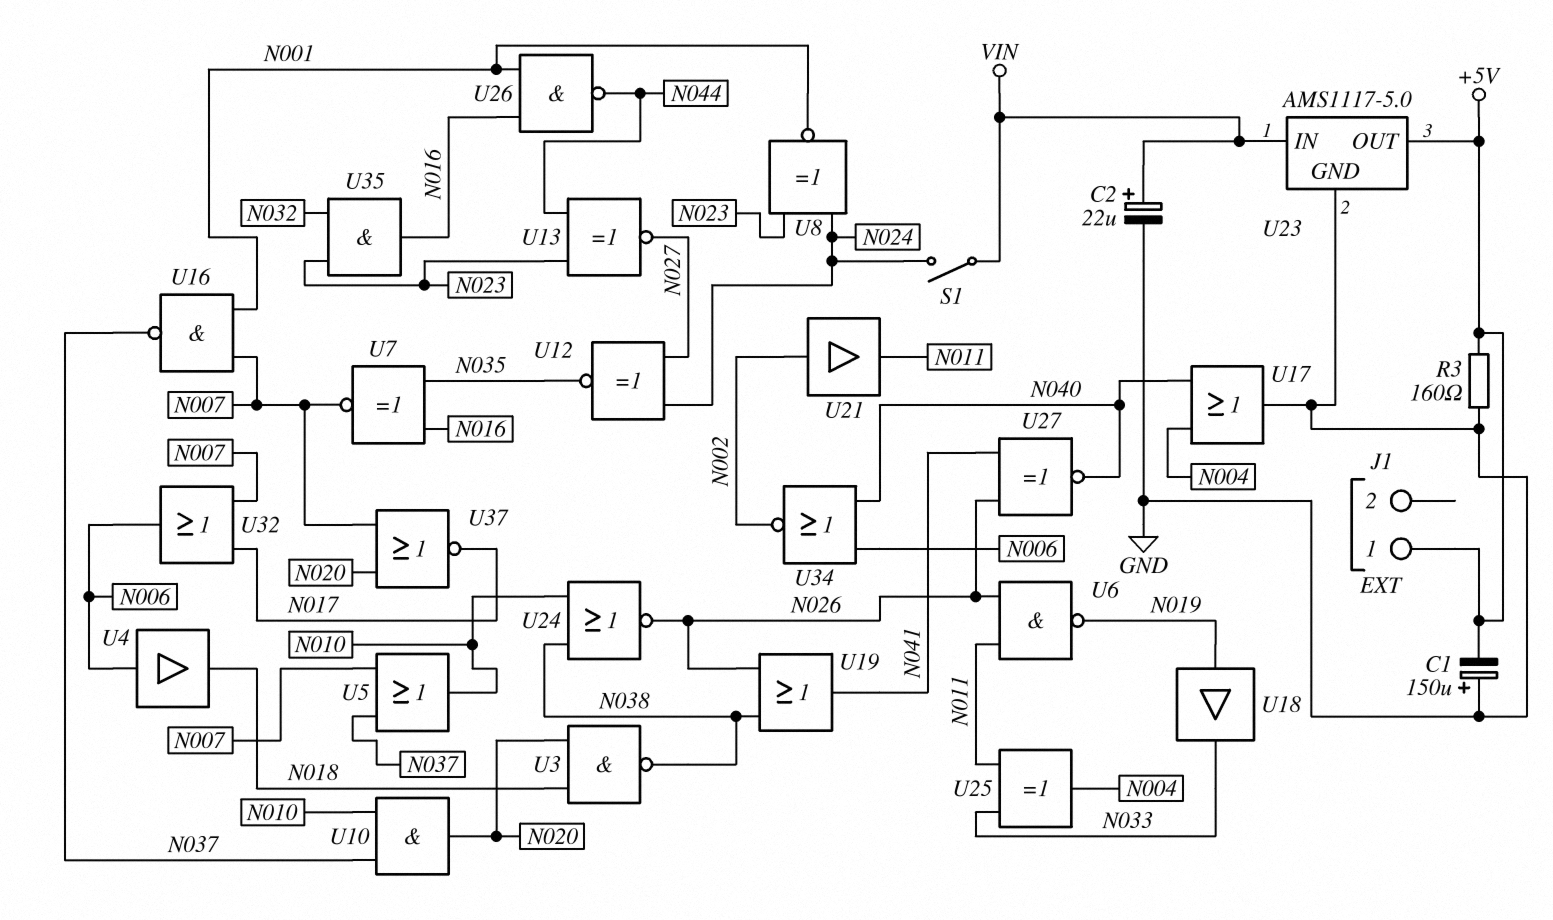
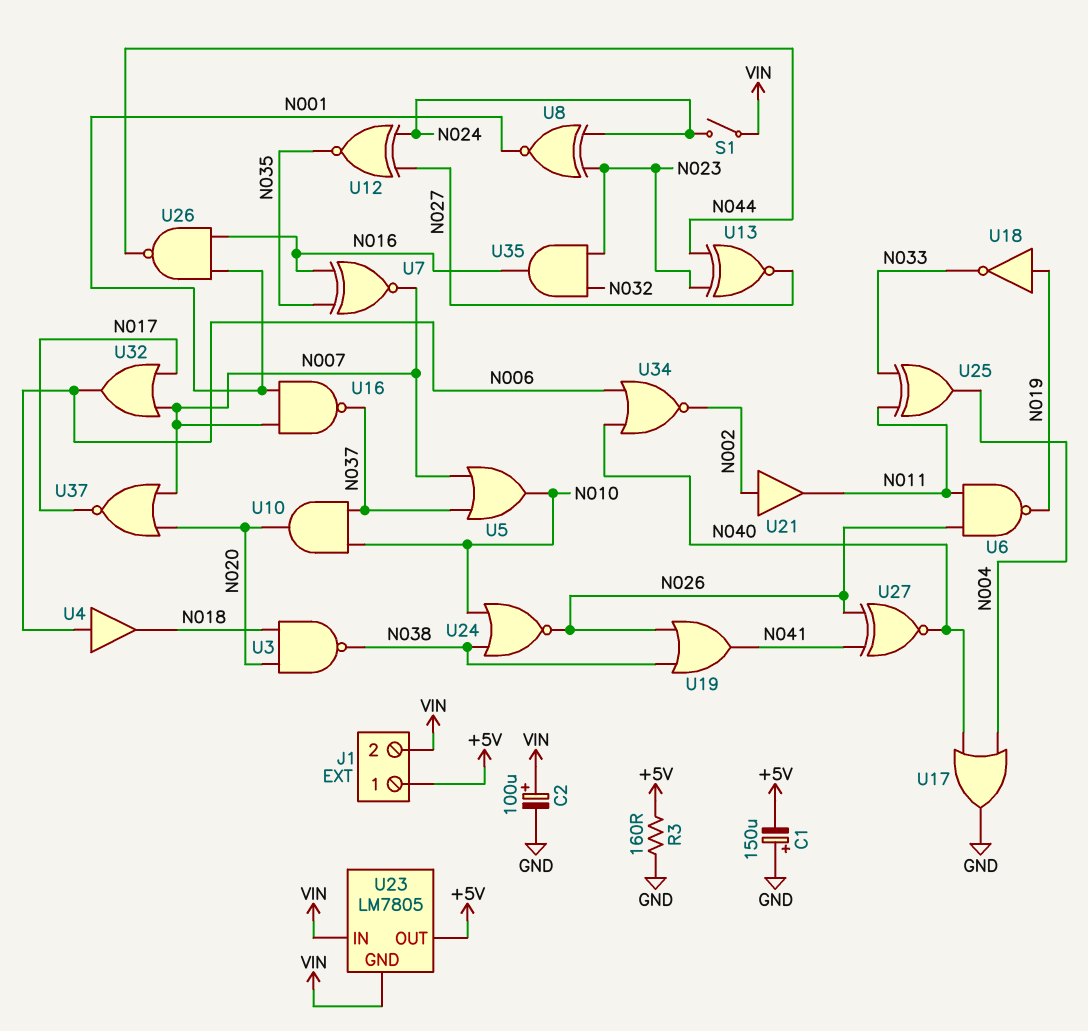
C2: 22uF (plus VIN, minus GND) -> 100uF (plus VIN, minus GND)
J1 pin 2: none -> VIN
U18: buffer (in N019, out N033) -> NOT (in N019, out N033)
U23: AMS1117-5.0 -> LM7805
U23 pin GND: GND -> VIN

